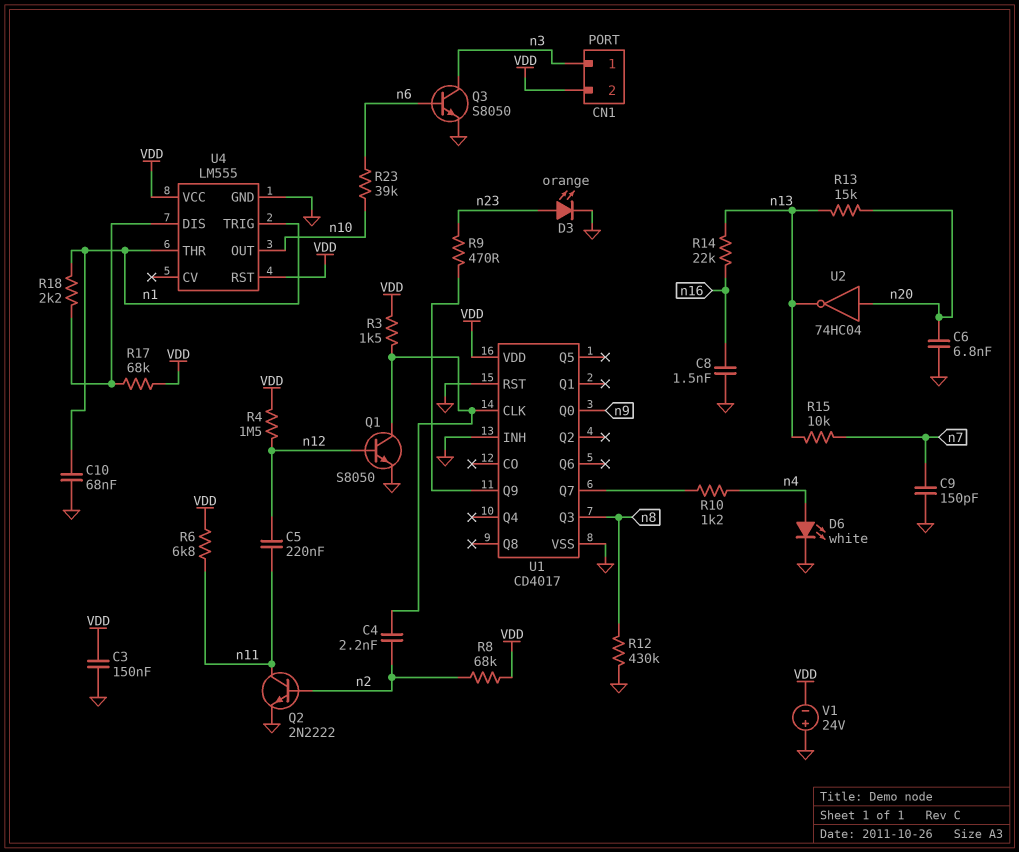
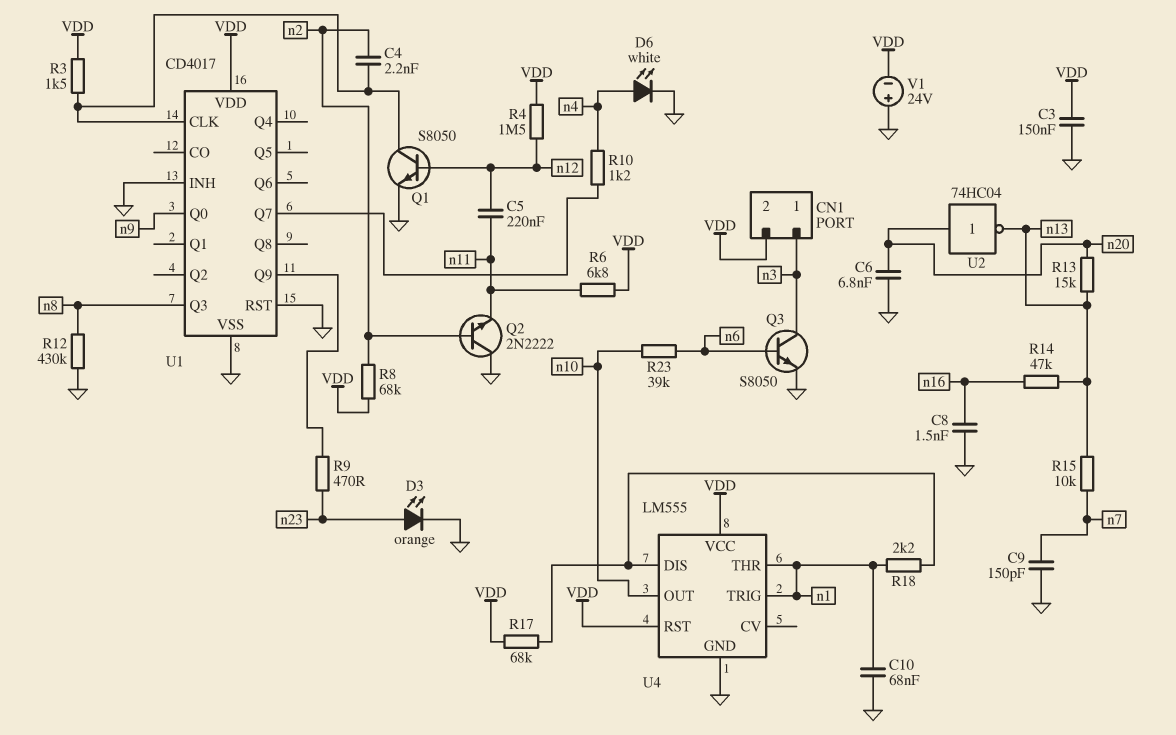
Q2: NPN 2N2222 (B n2, C n11, E GND) -> NPN 2N2222 (B n2, C GND, E n11)
R14: 22k (n13, n16) -> 47k (n13, n16)

